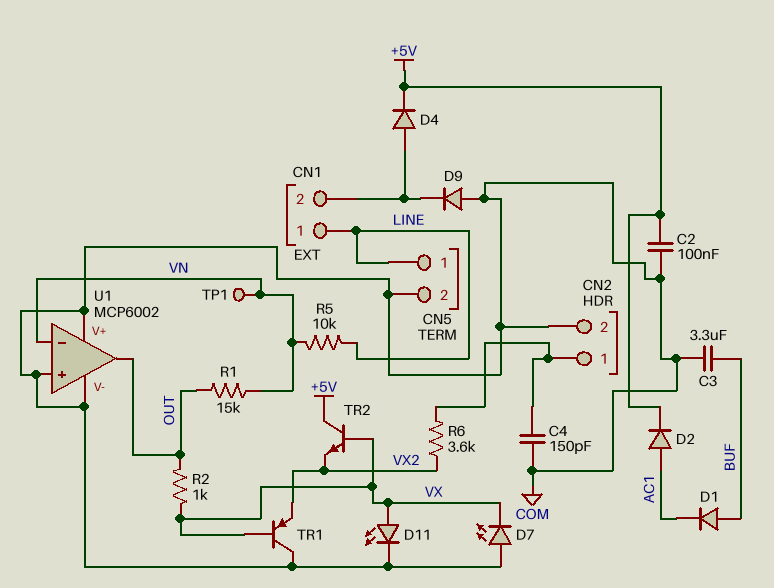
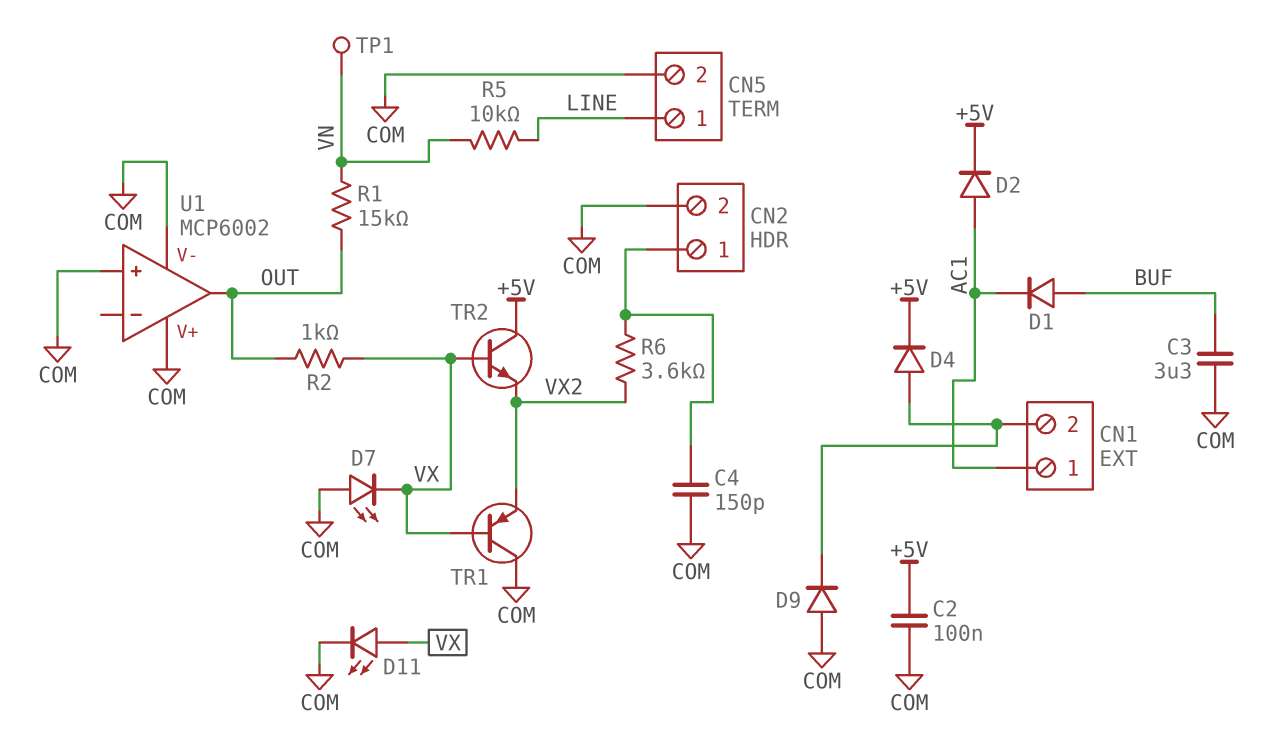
CN1 pin 1: LINE -> AC1
U1 pin in-: VN -> none

